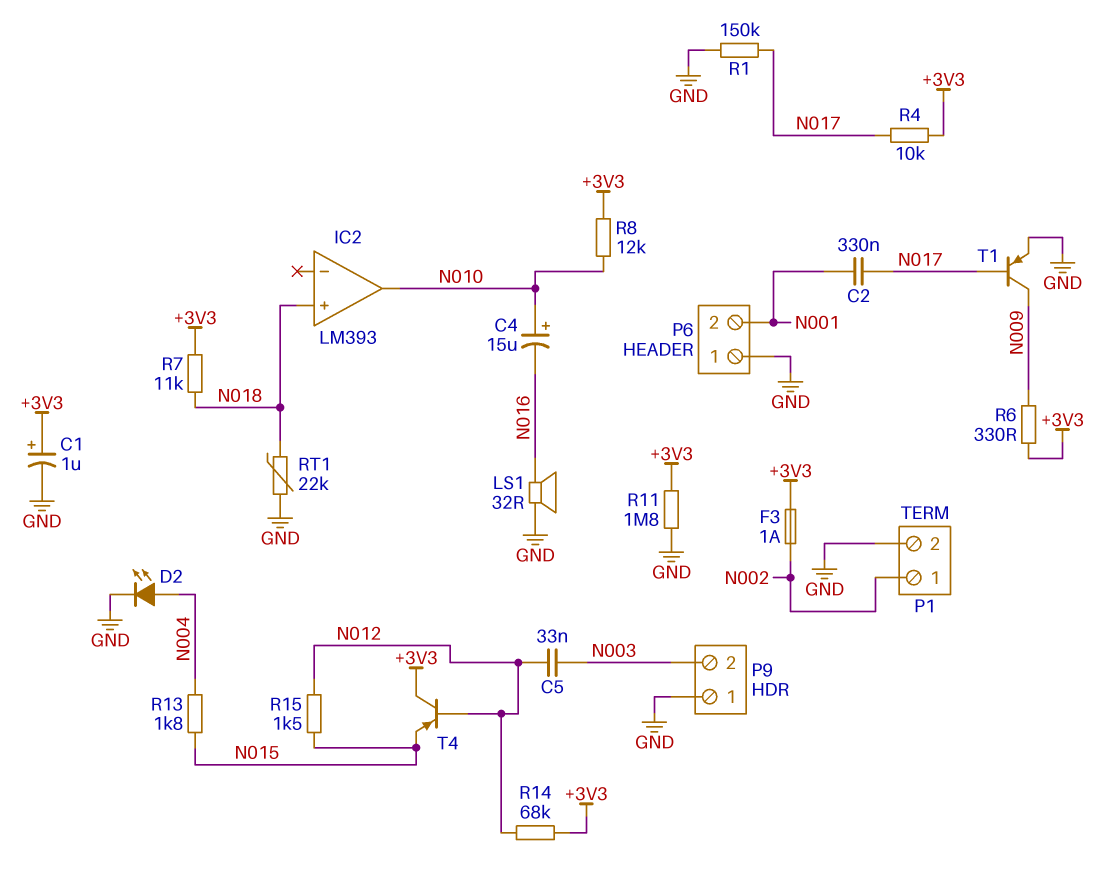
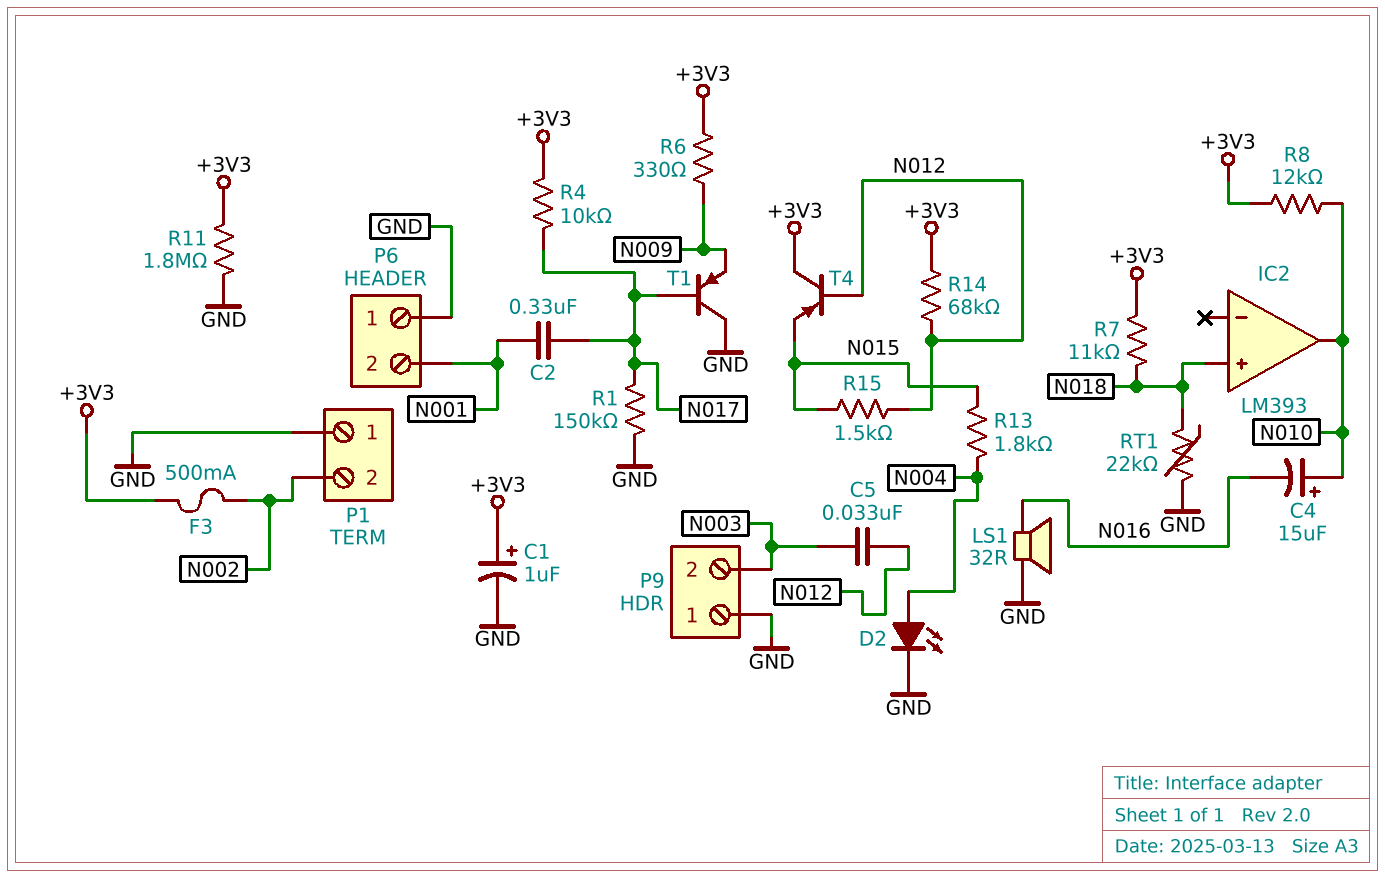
F3: 1A (+3V3, N002) -> 500mA (+3V3, N002)
P1 pin 1: N002 -> GND
P1 pin 2: GND -> N002
T1: PNP (B N017, C N009, E GND) -> PNP (B N017, C GND, E N009)

